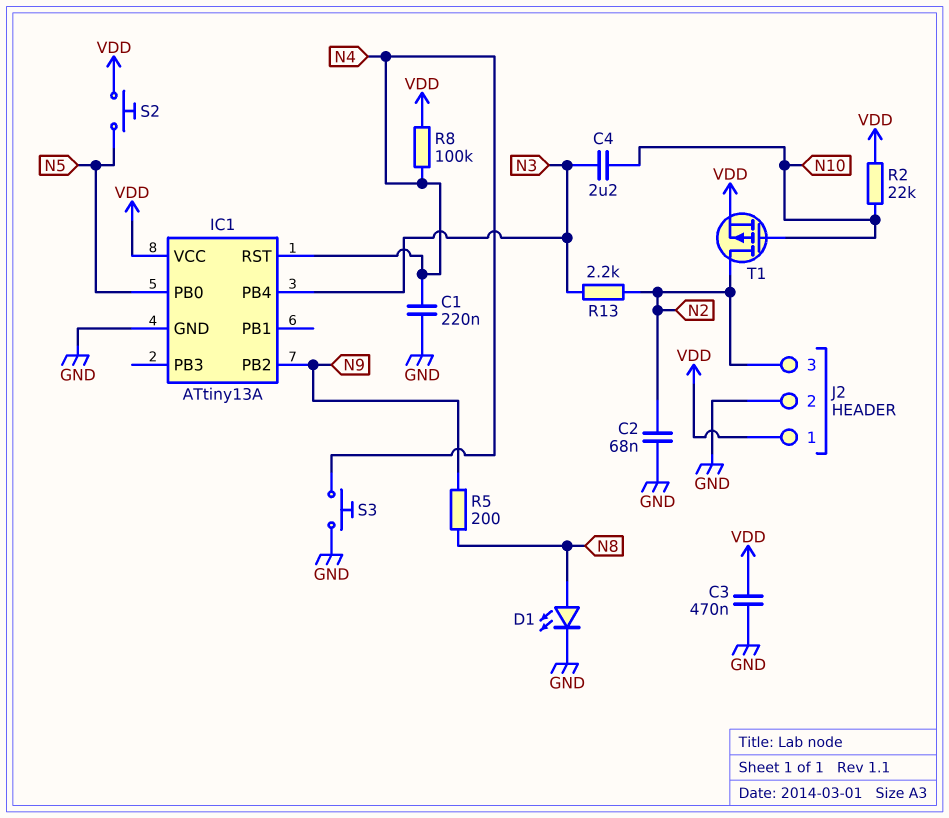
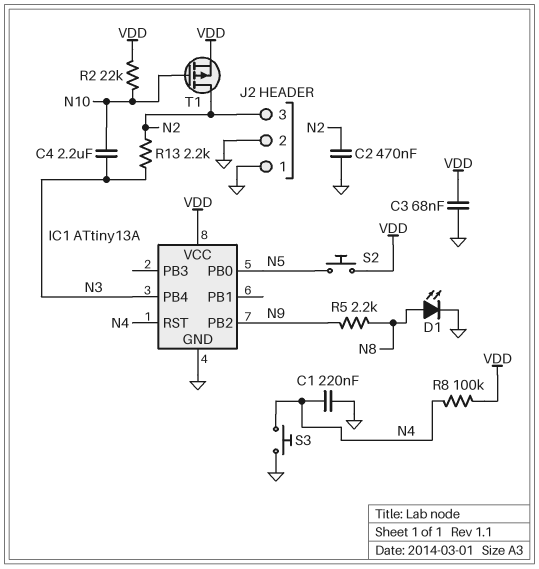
C2: 68nF (GND, N2) -> 470nF (GND, N2)
C3: 470nF (GND, VDD) -> 68nF (GND, VDD)
J2 pin 1: VDD -> GND
R5: 200 (N8, N9) -> 2.2k (N8, N9)

